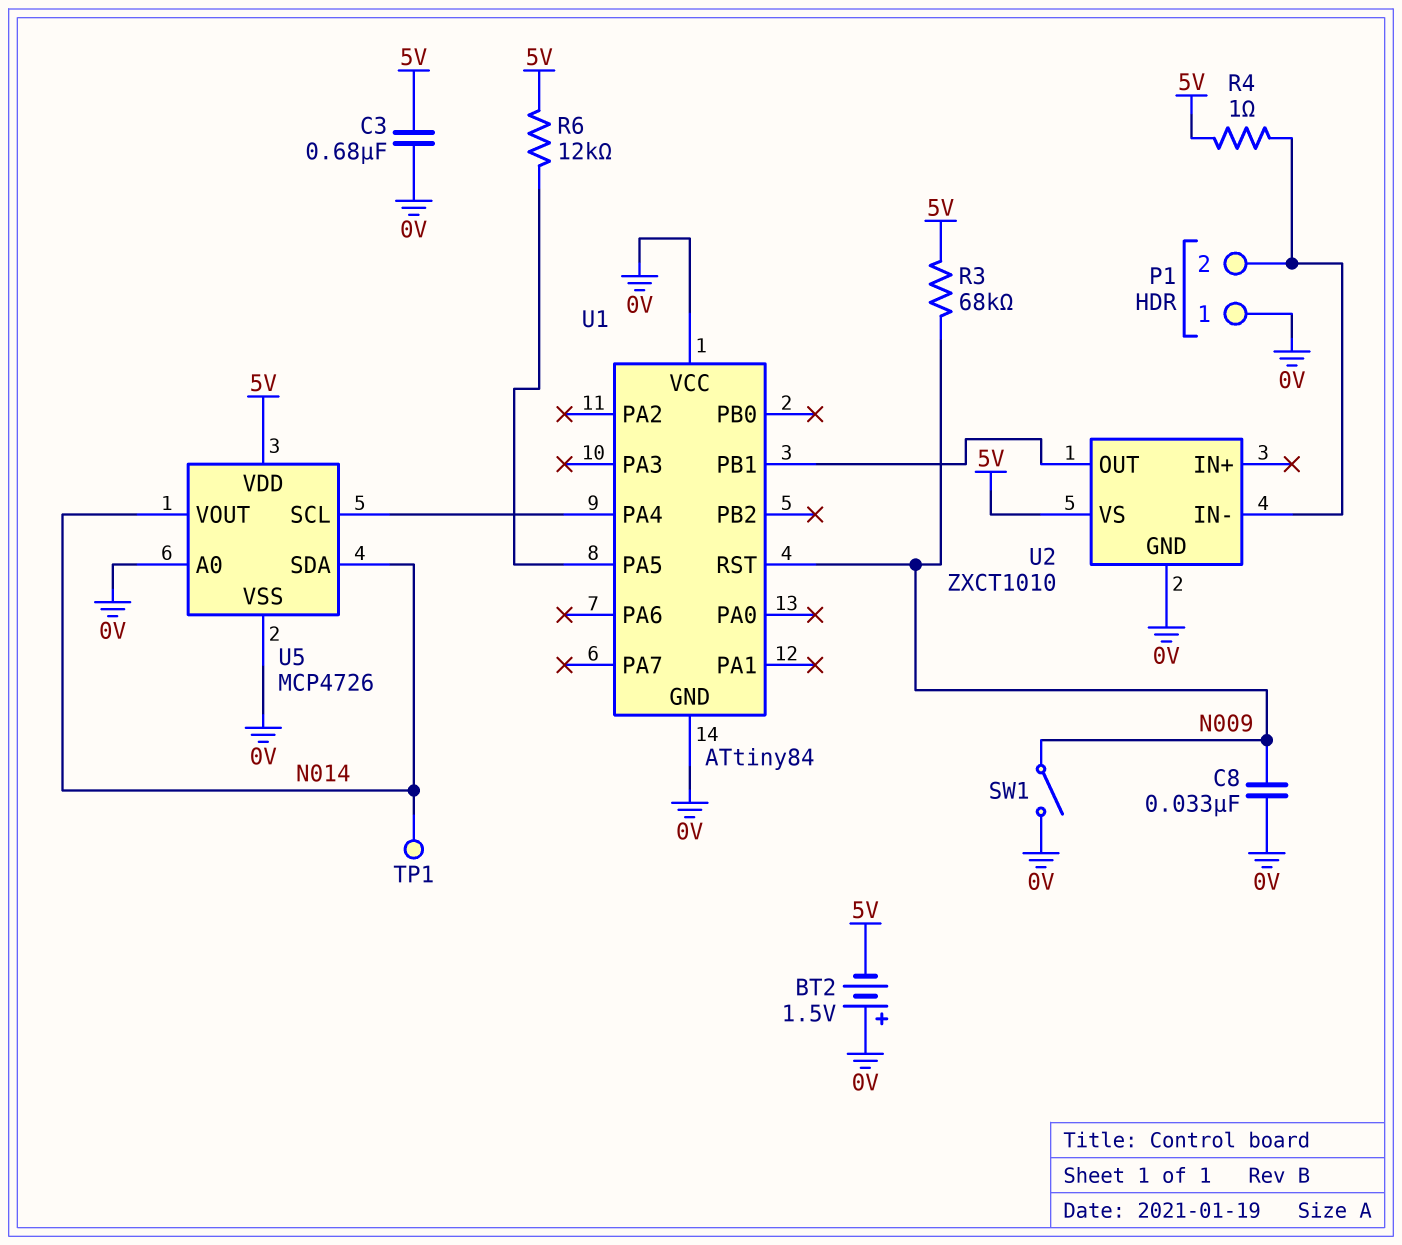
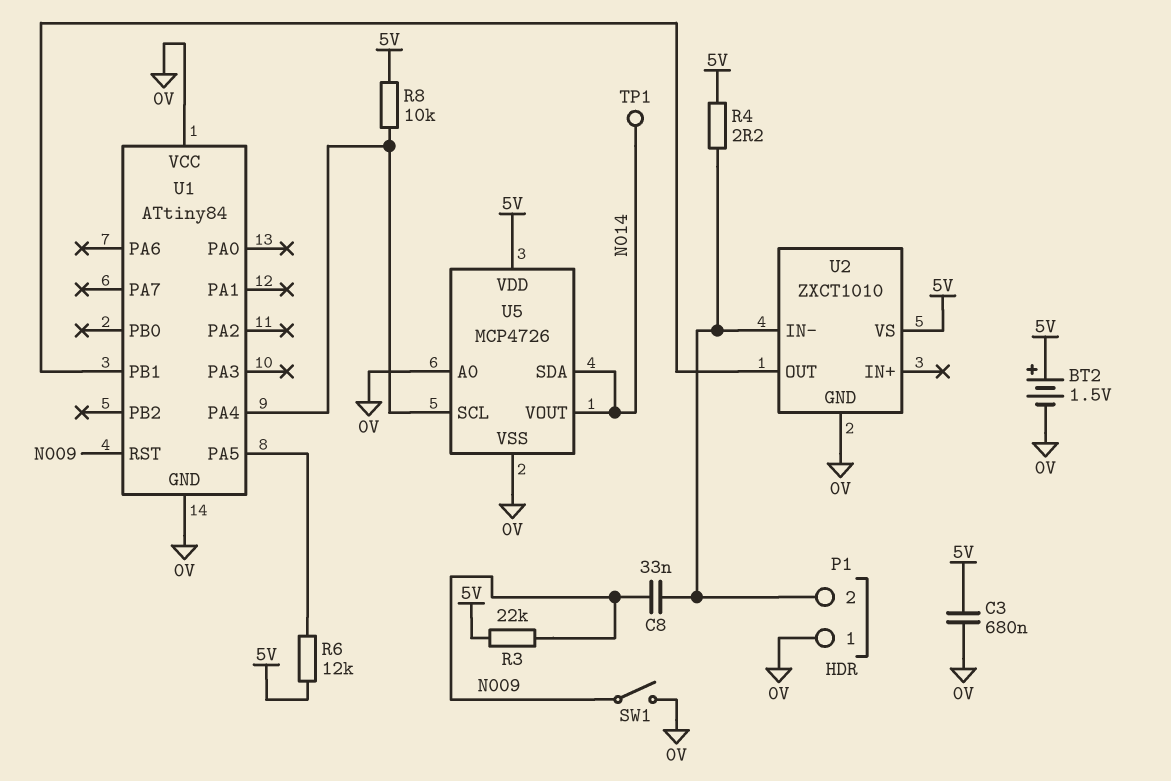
BT2: 1.5V (plus 0V, minus 5V) -> 1.5V (plus 5V, minus 0V)
C8: 33nF (0V, N009) -> 33nF (N009, P1/2)
R3: 68k (5V, N009) -> 22k (5V, N009)
R4: 1 (5V, P1/2) -> 2.2 (5V, P1/2)
R8: none -> 10k (5V, U1/PA4)

